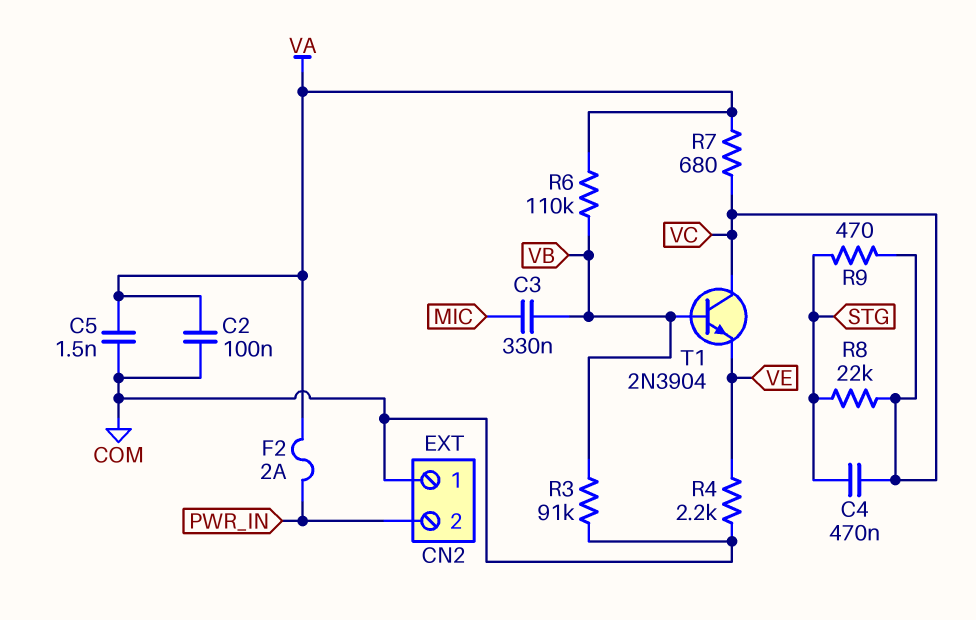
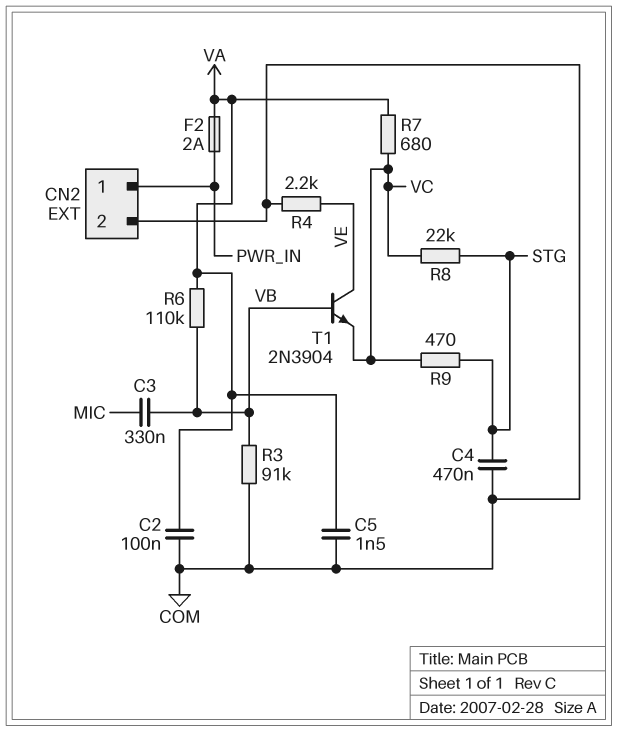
C4: 470nF (STG, VC) -> 470nF (COM, STG)
CN2 pin 1: COM -> PWR_IN
CN2 pin 2: PWR_IN -> COM
T1: NPN 2N3904 (B VB, C VC, E VE) -> NPN 2N3904 (B VB, C VE, E VC)

